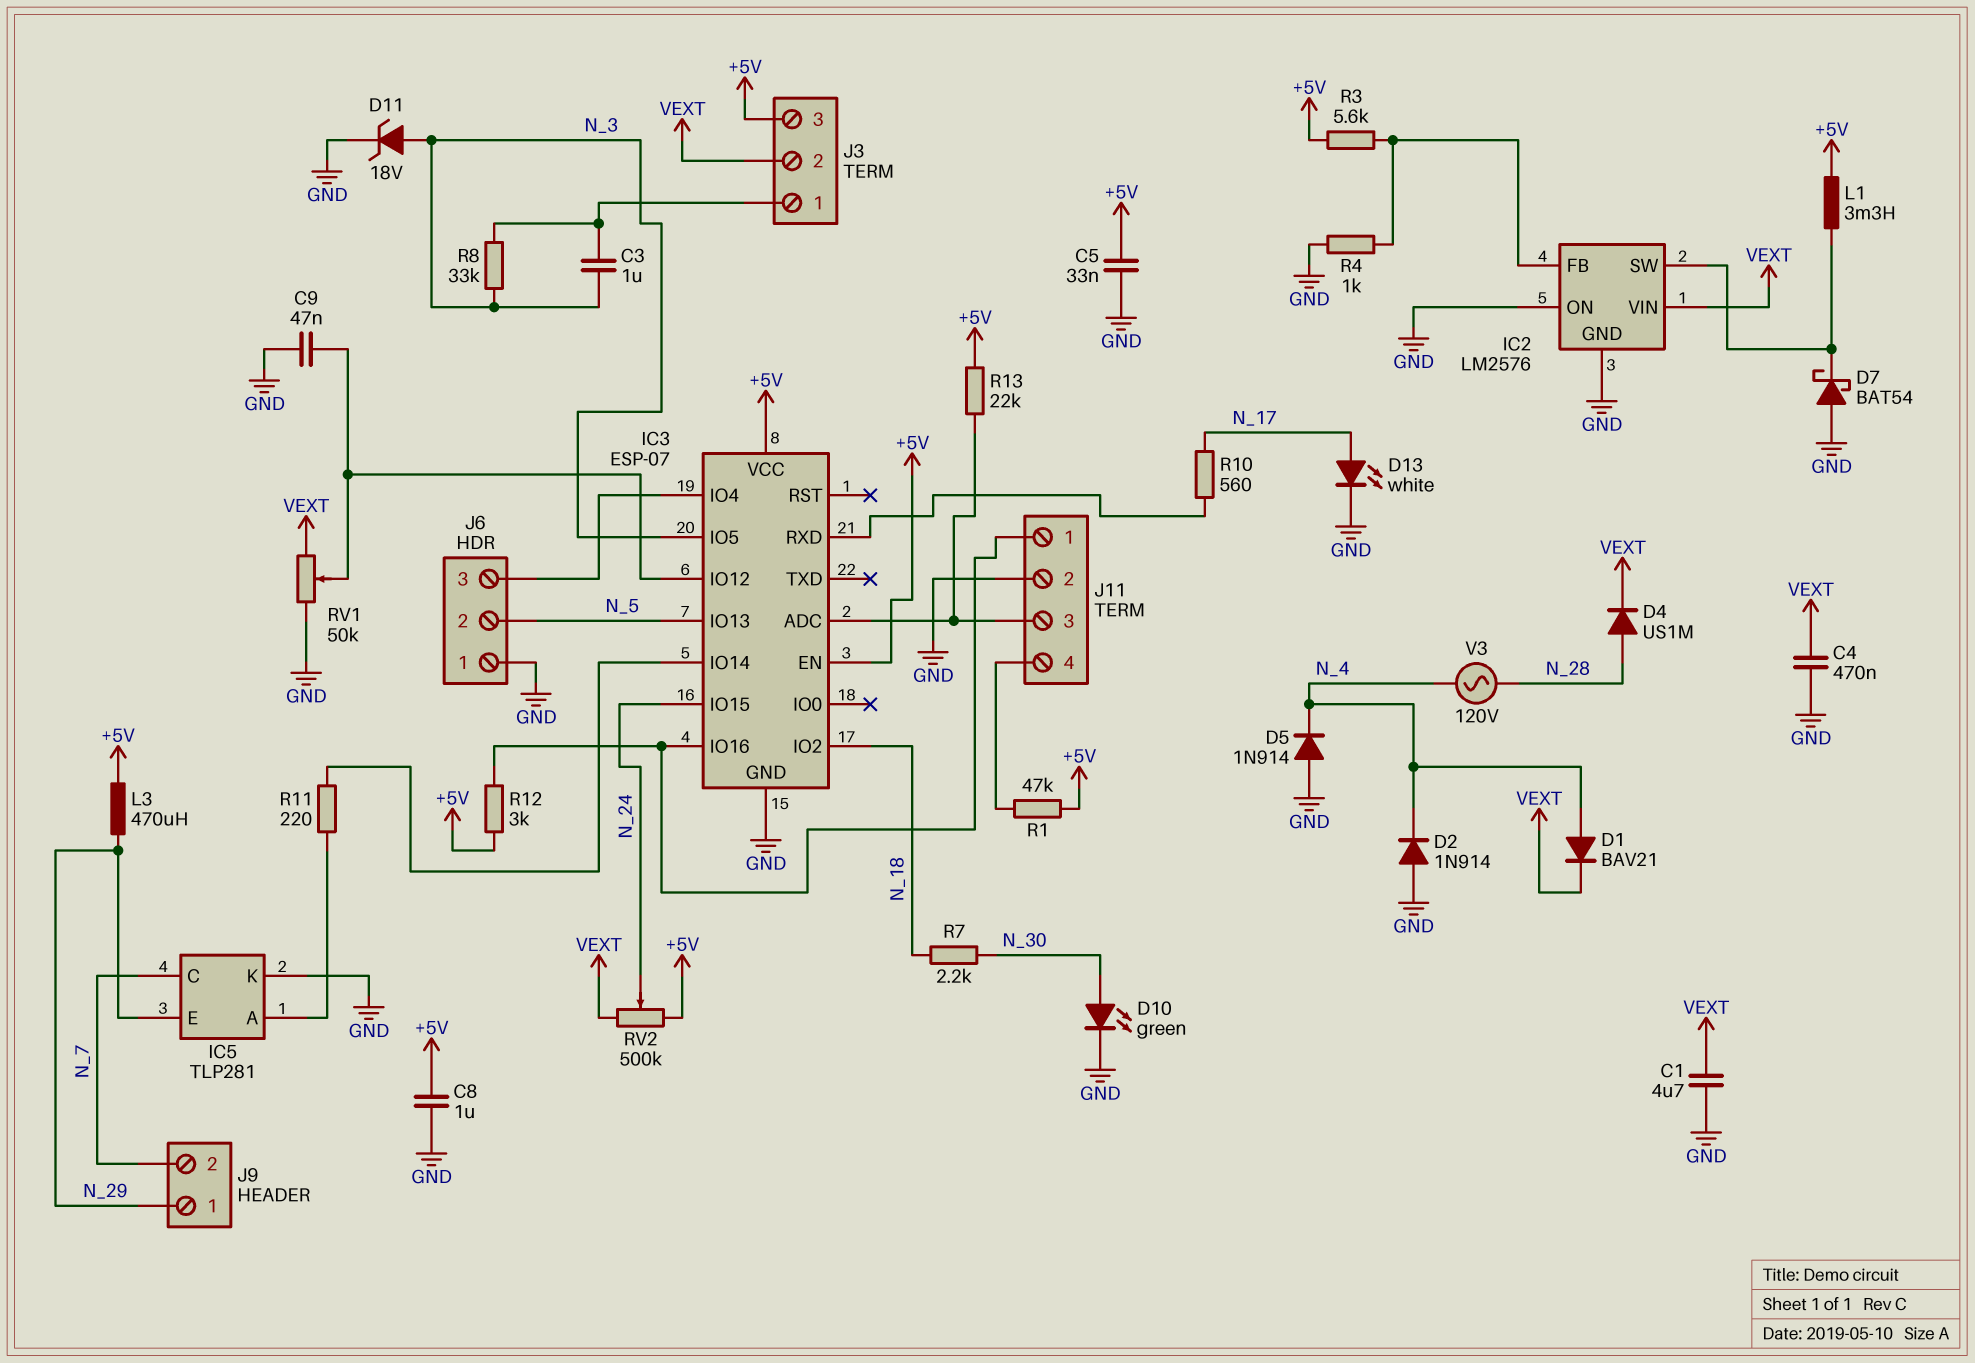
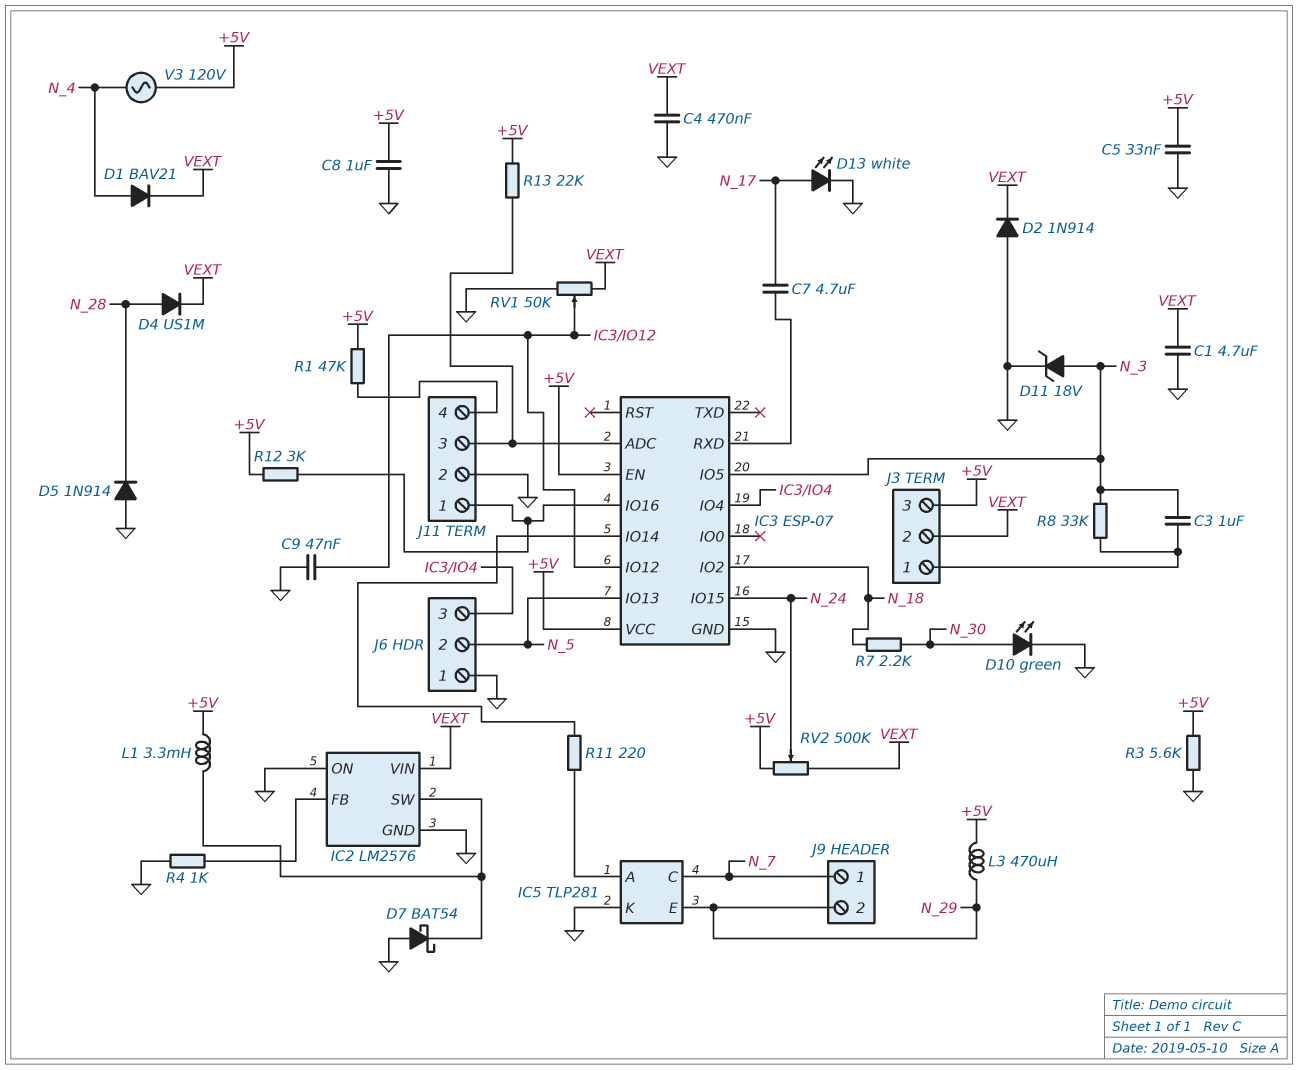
C7: none -> 4.7uF (IC3/RXD, N_17)
D2: diode 1N914 (A GND, K N_4) -> diode 1N914 (A GND, K VEXT)
D5: diode 1N914 (A GND, K N_4) -> diode 1N914 (A GND, K N_28)
J9 pin 1: N_29 -> N_7
J9 pin 2: N_7 -> N_29
R3: 5.6k (+5V, IC2/FB) -> 5.6k (+5V, GND)
R10: 560 (IC3/RXD, N_17) -> none
V3: AC 120V (N_4, N_28) -> AC 120V (+5V, N_4)

